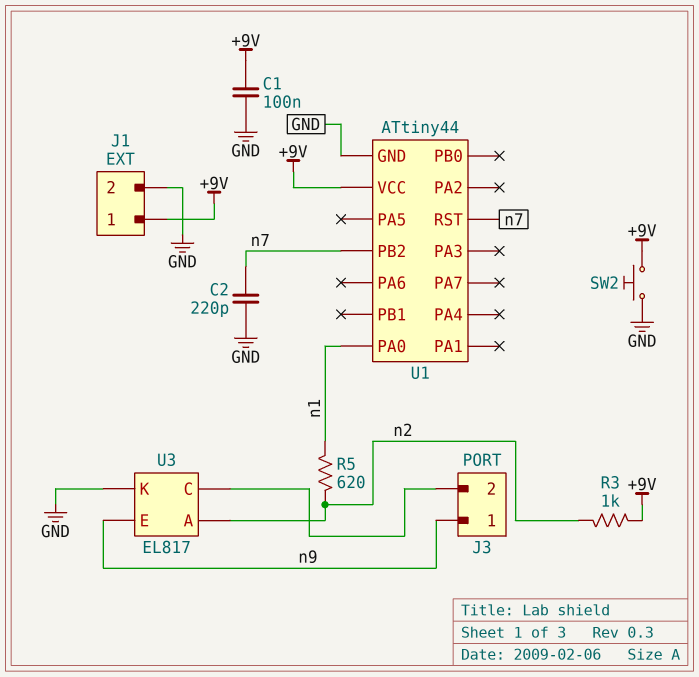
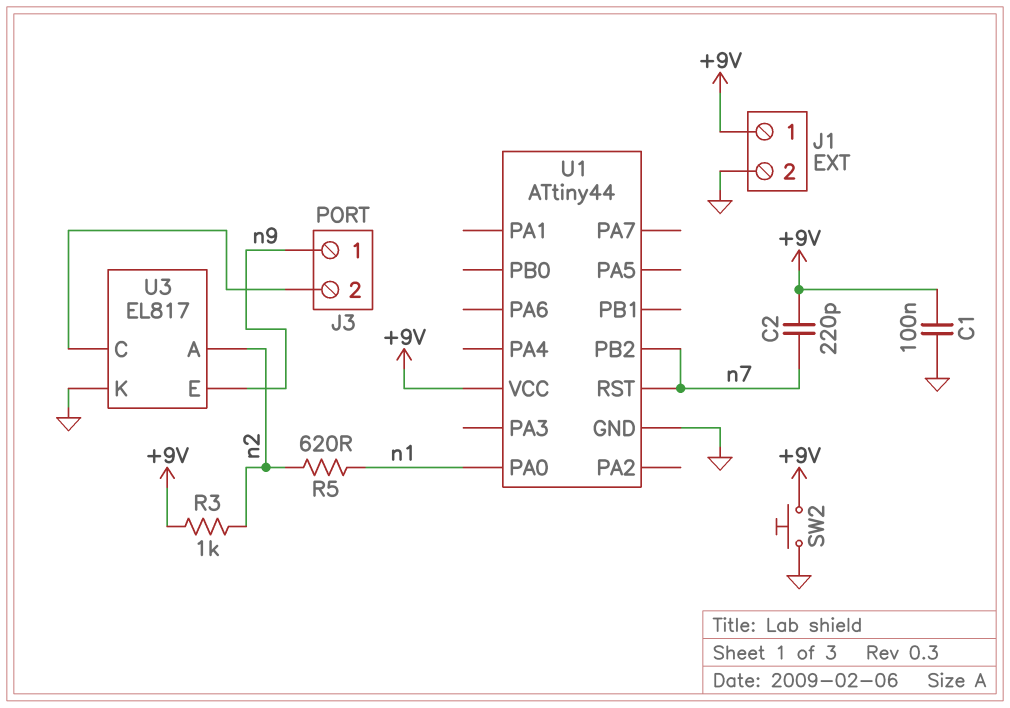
C2: 220pF (GND, n7) -> 220pF (+9V, n7)

